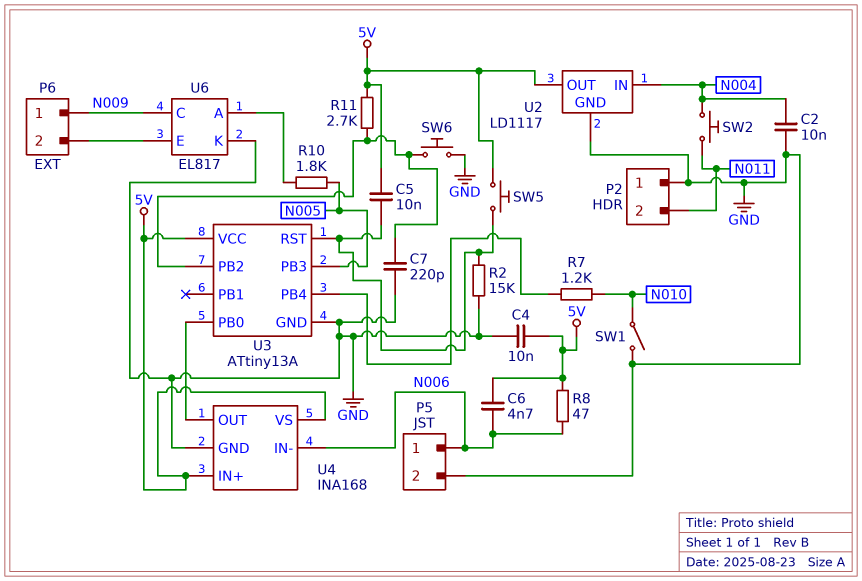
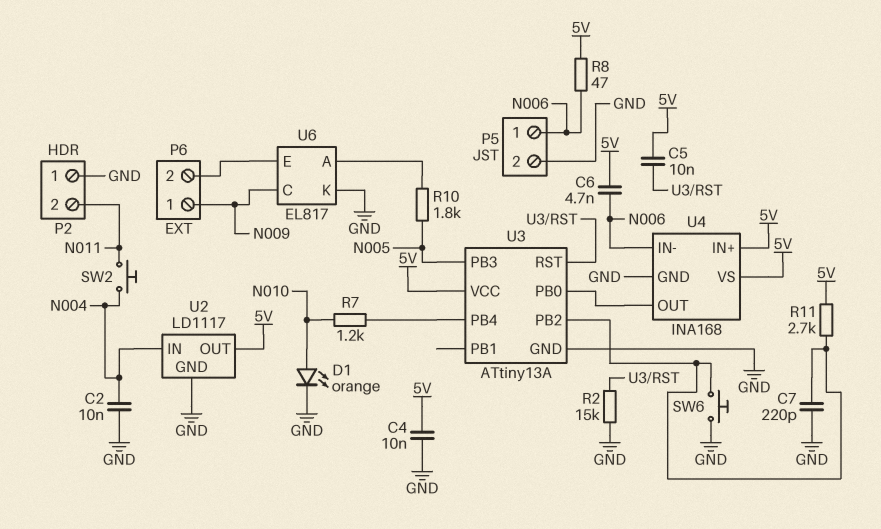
D1: none -> LED orange (A N010, K GND)
SW1: switch (GND, N010) -> none
SW5: button (5V, U3/RST) -> none

